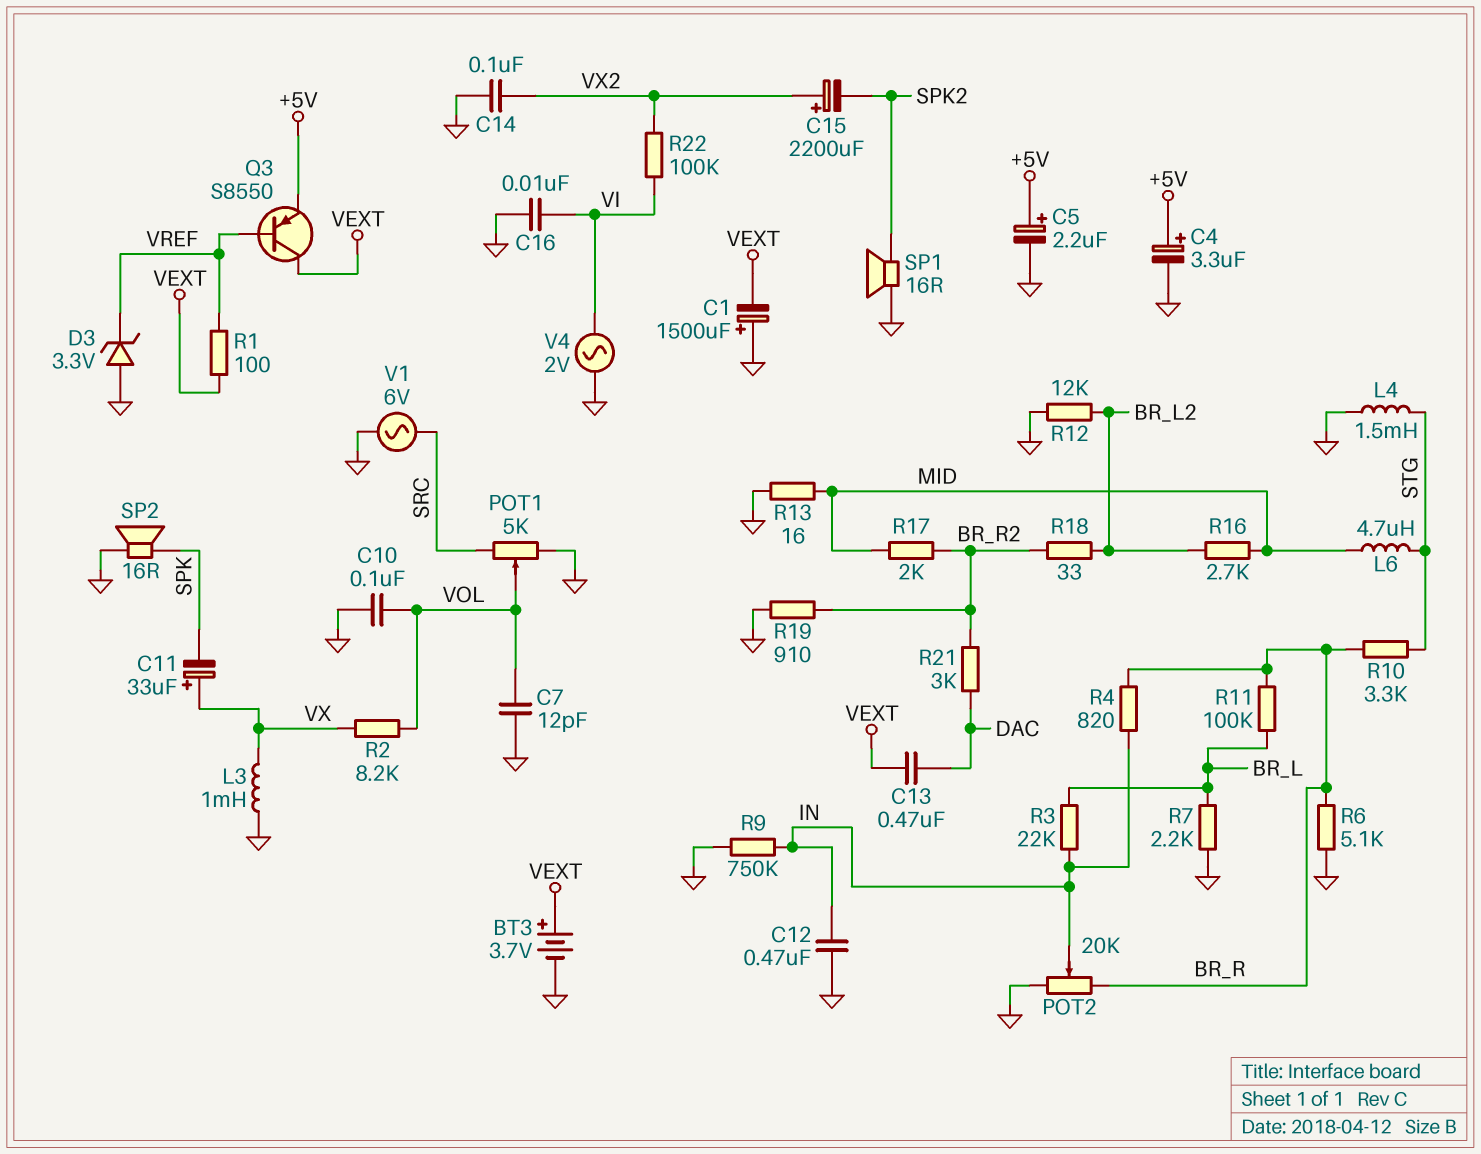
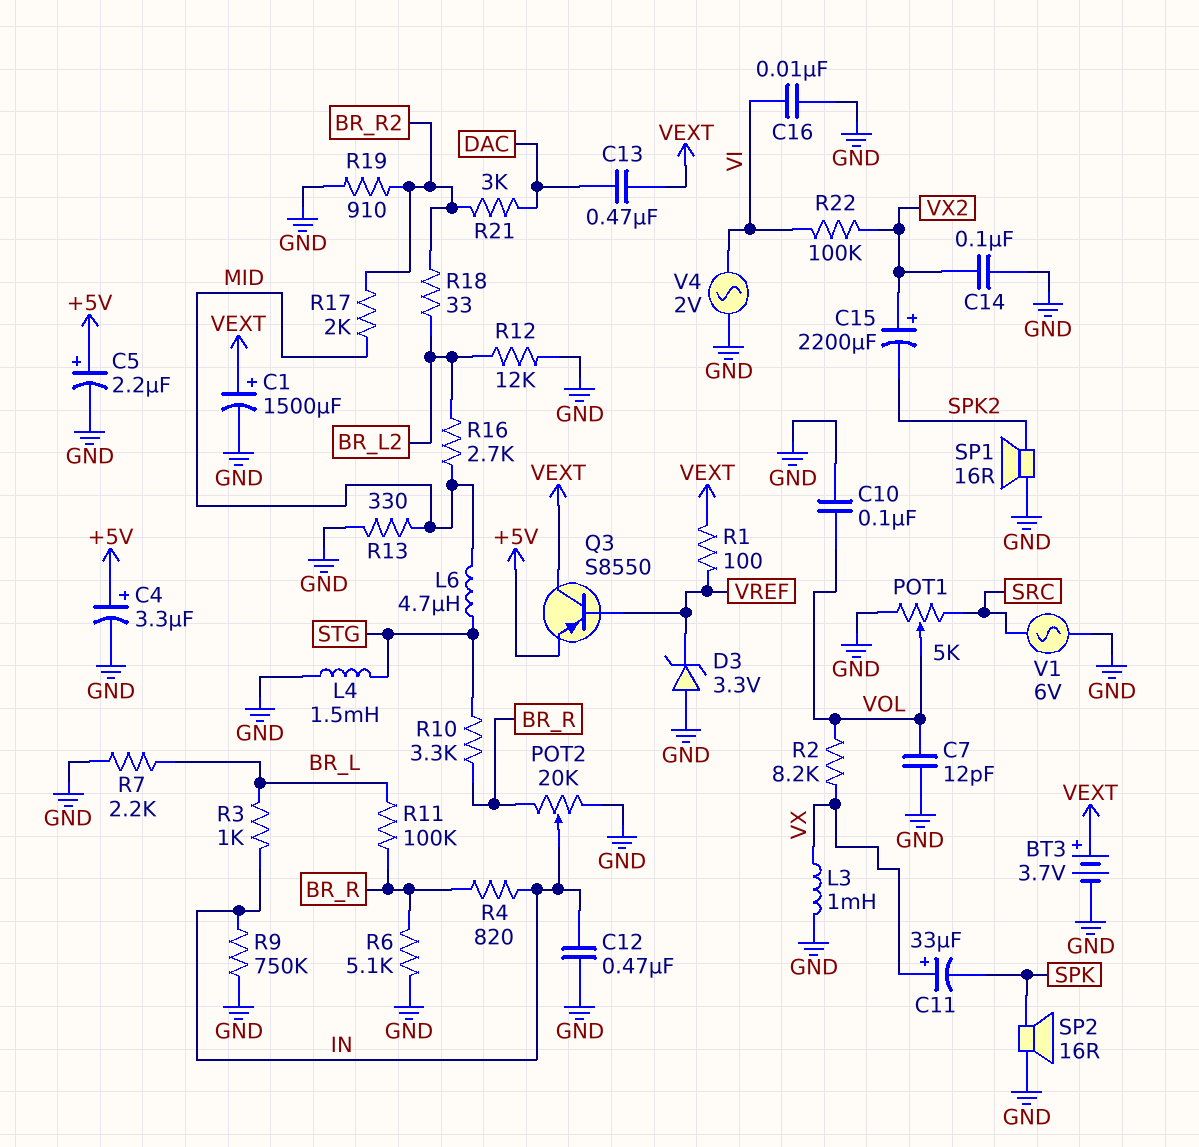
C1: 1500uF (plus GND, minus VEXT) -> 1500uF (plus VEXT, minus GND)
R3: 22k (BR_L, IN) -> 1k (BR_L, IN)
R13: 16 (GND, MID) -> 330 (GND, MID)

